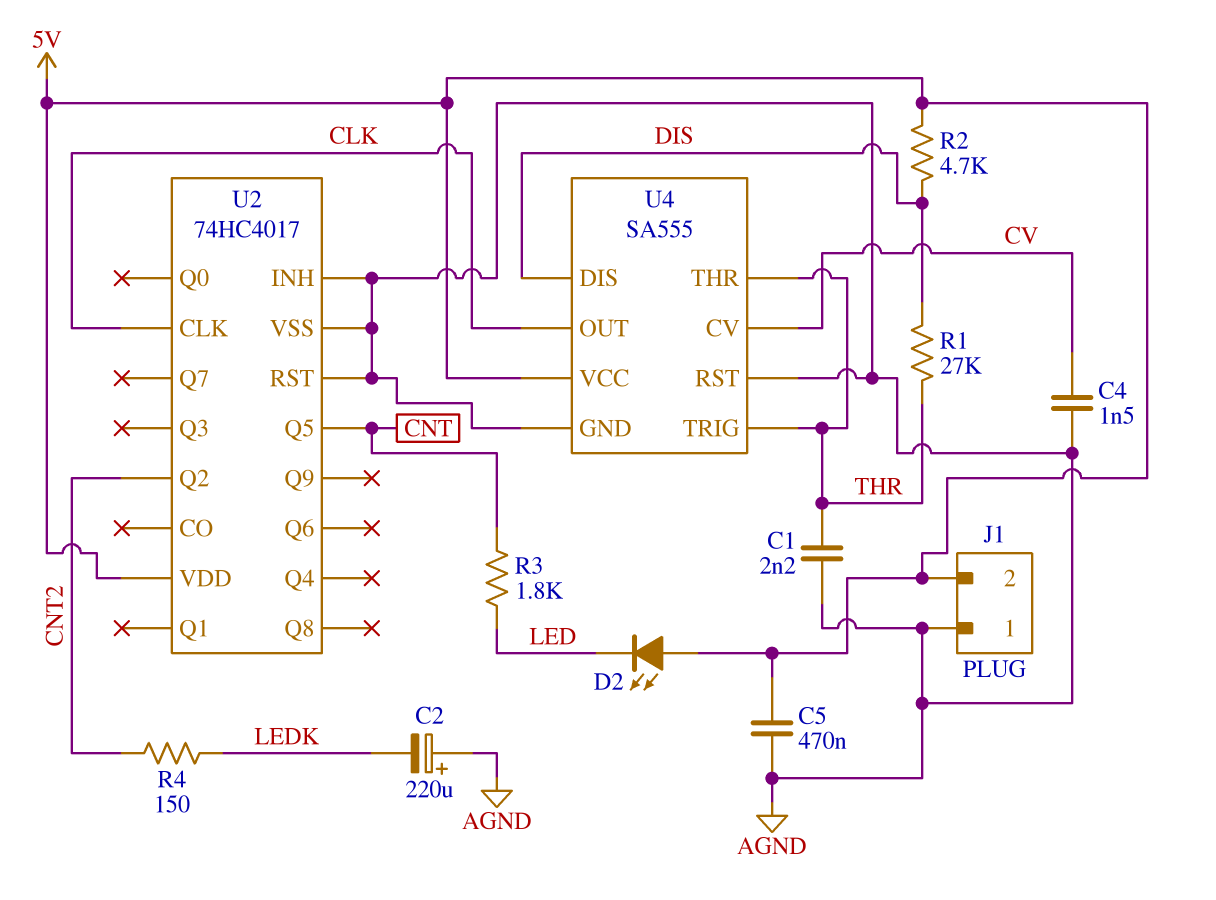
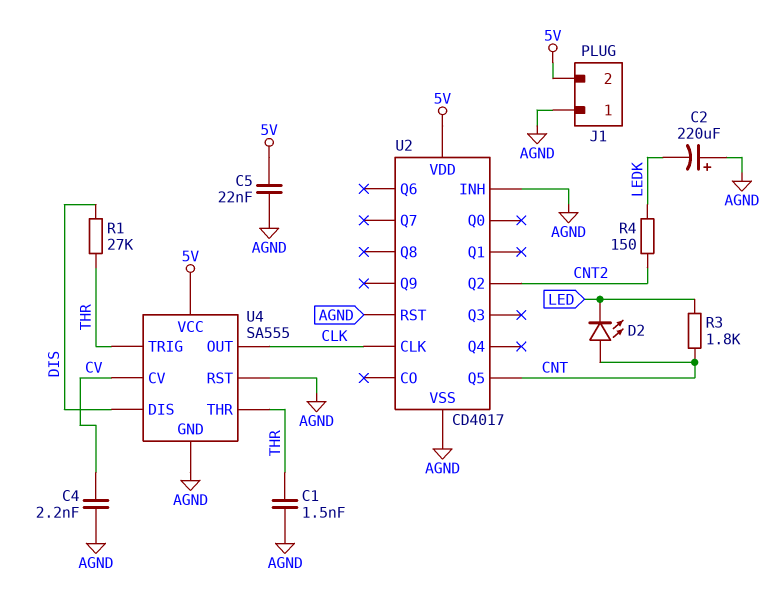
C1: 2.2nF (AGND, THR) -> 1.5nF (AGND, THR)
C4: 1.5nF (AGND, CV) -> 2.2nF (AGND, CV)
C5: 470nF (5V, AGND) -> 22nF (5V, AGND)
D2: LED (A 5V, K LED) -> LED (A CNT, K LED)
R2: 4.7k (5V, DIS) -> none
U2: 74HC4017 -> CD4017

